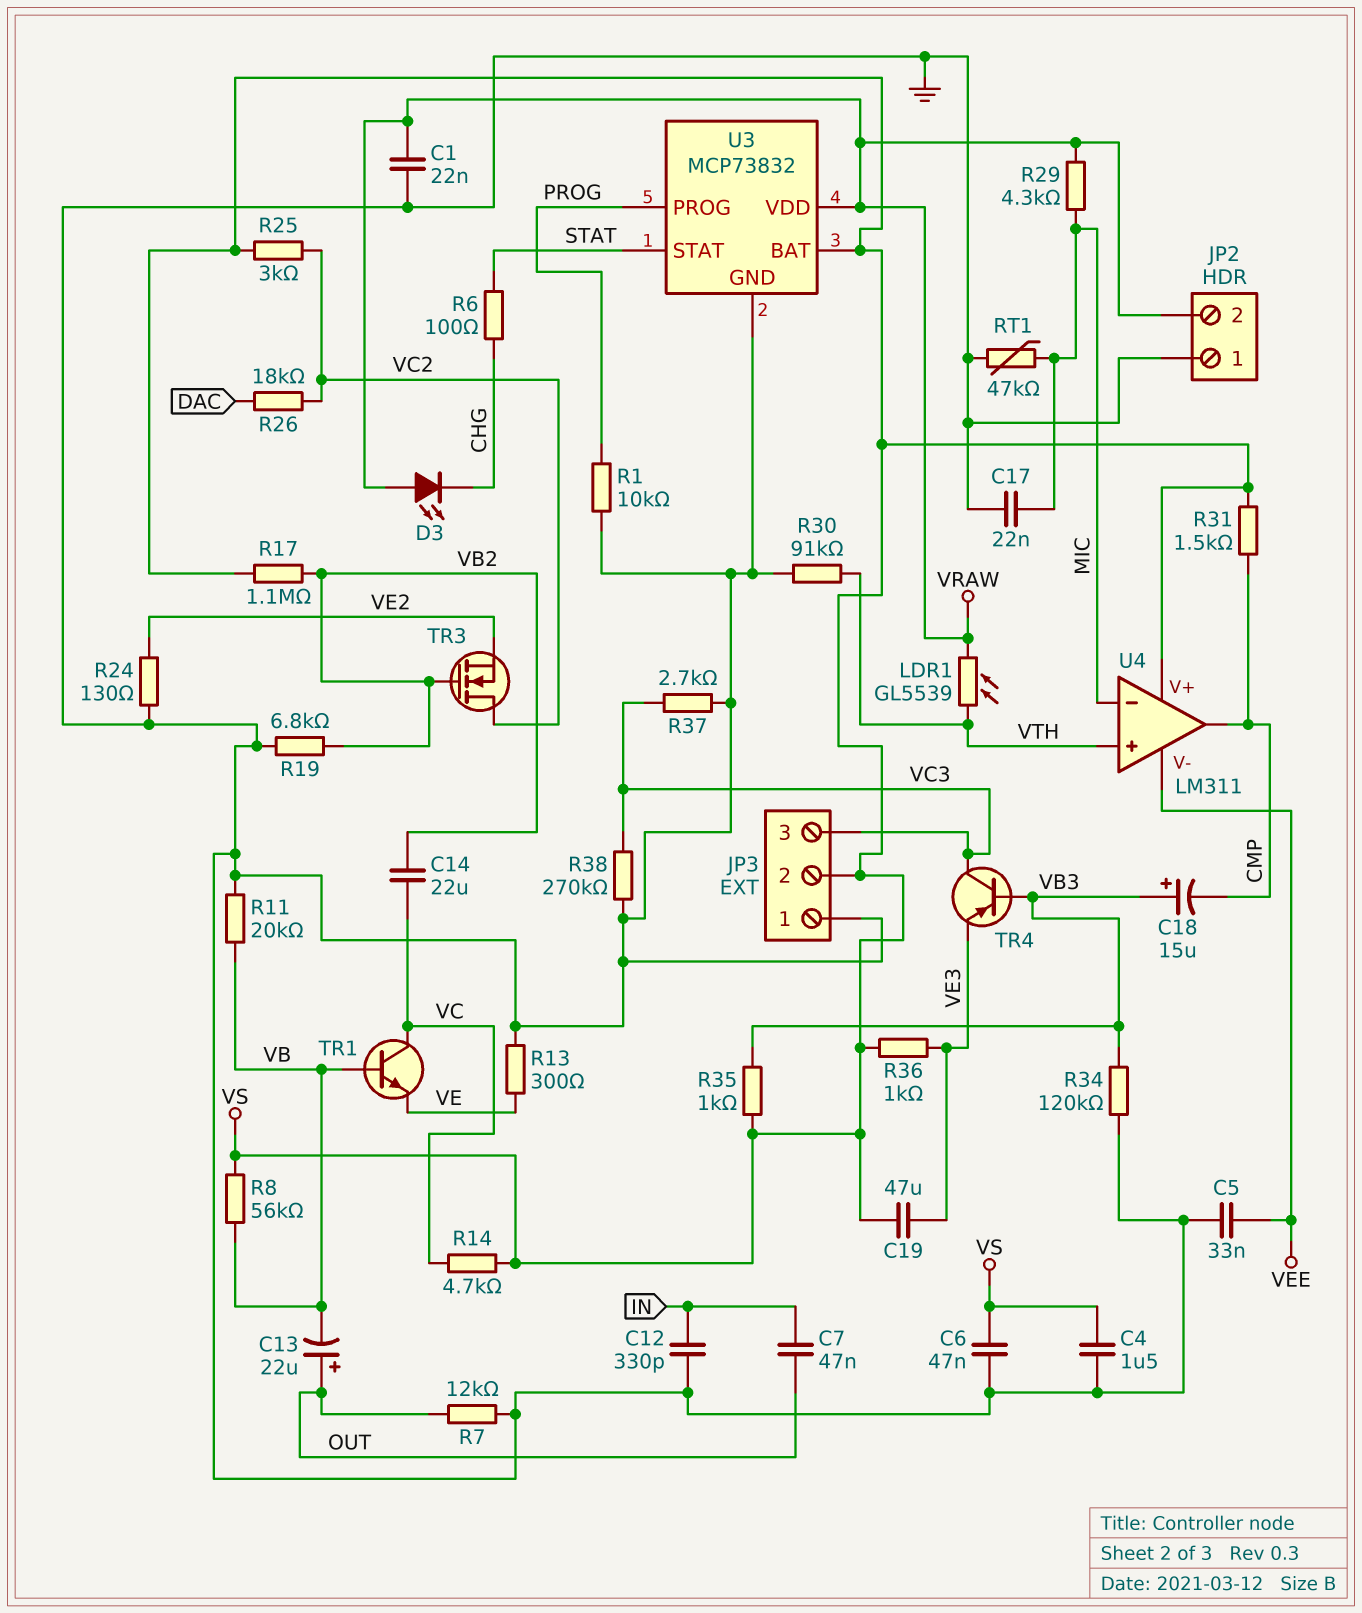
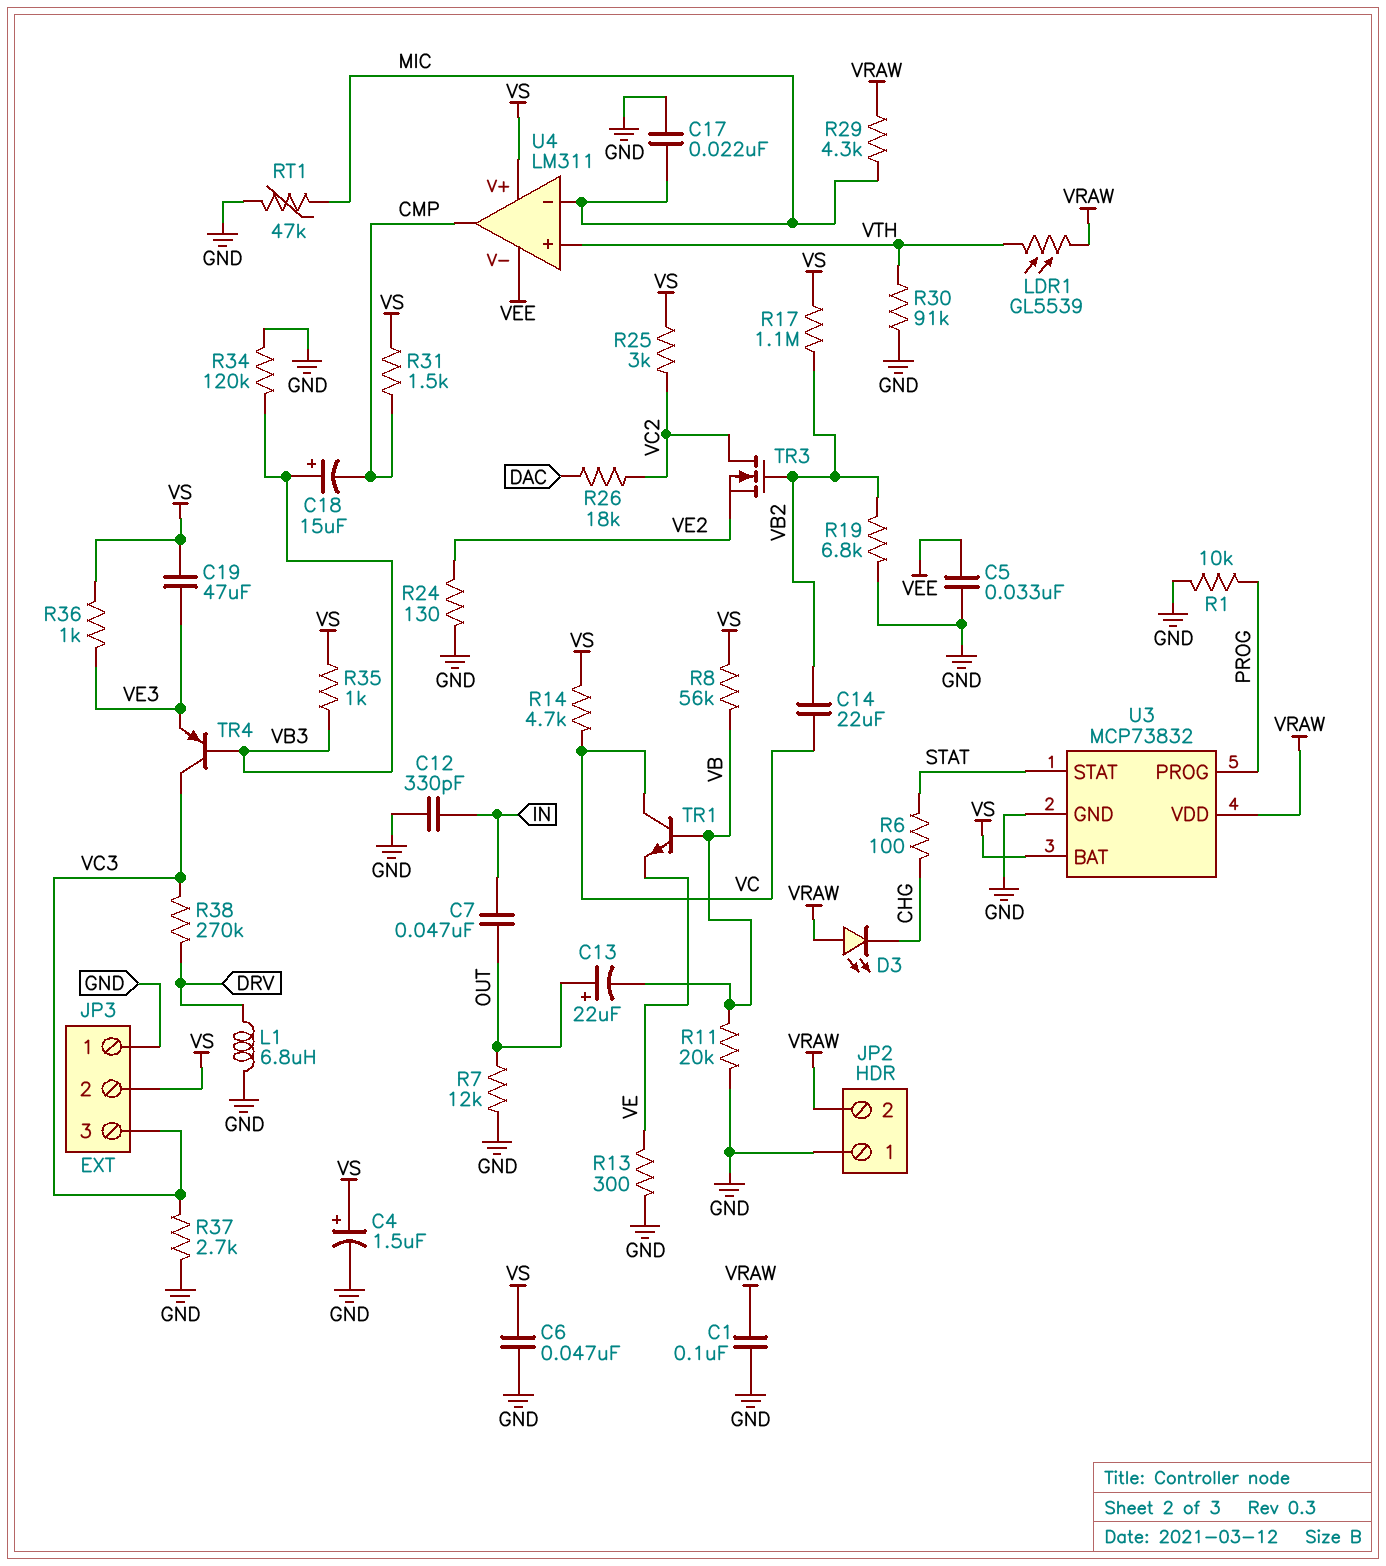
C1: 22nF (GND, VRAW) -> 100nF (GND, VRAW)
C4: 1.5uF (GND, VS) -> 1.5uF (plus VS, minus GND)
L1: none -> 6.8uH (DRV, GND)
R38: 270k (GND, VC3) -> 270k (DRV, VC3)

